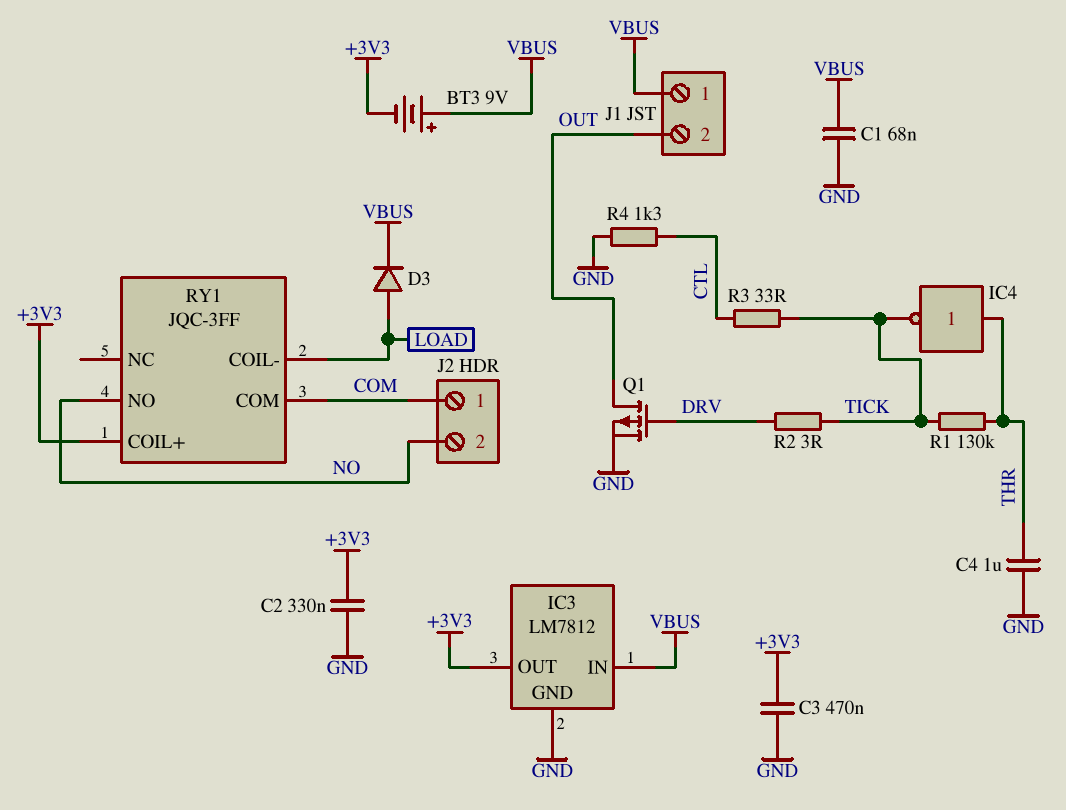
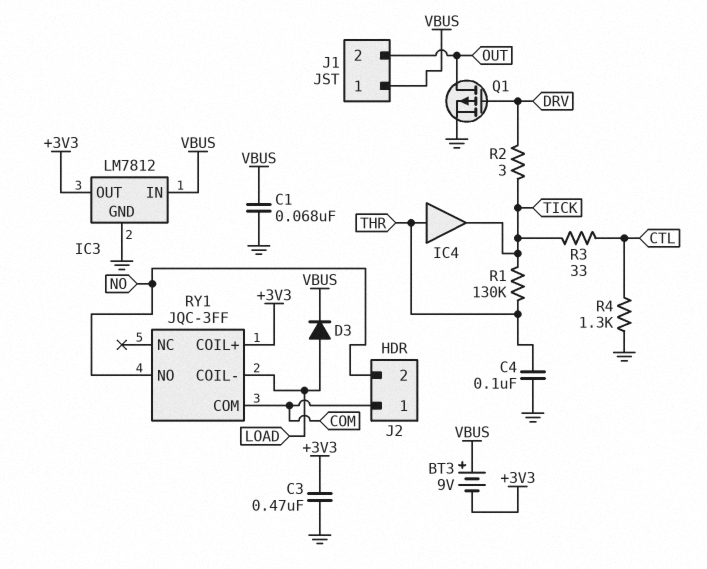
C2: 330nF (+3V3, GND) -> none
C4: 1uF (GND, THR) -> 100nF (GND, THR)
IC4: NOT (in THR, out TICK) -> buffer (in THR, out TICK)

